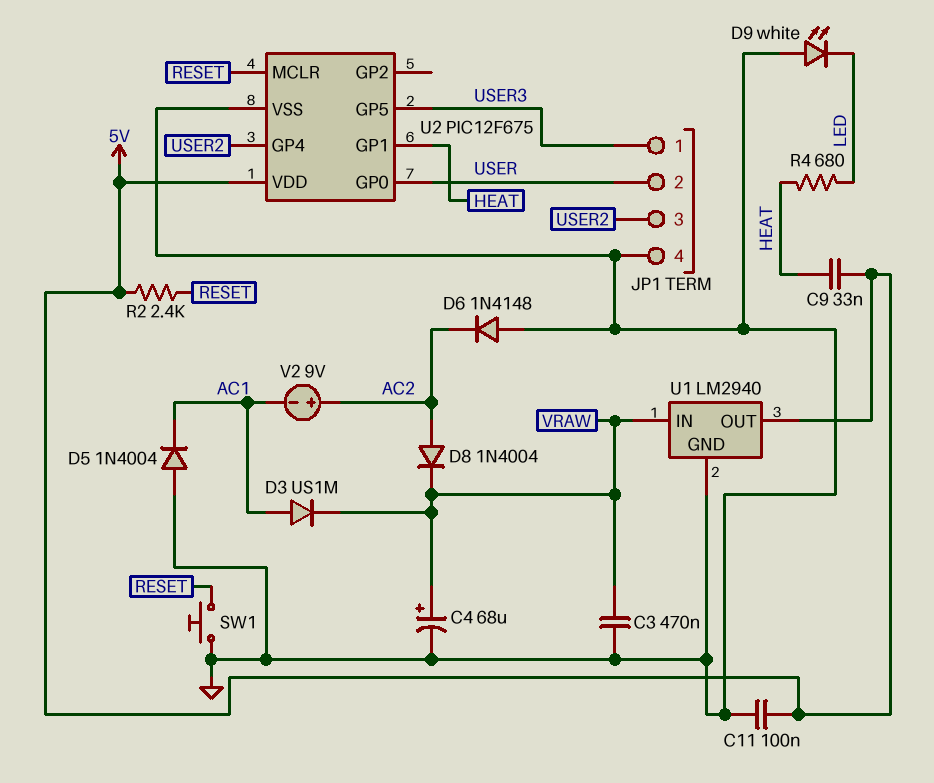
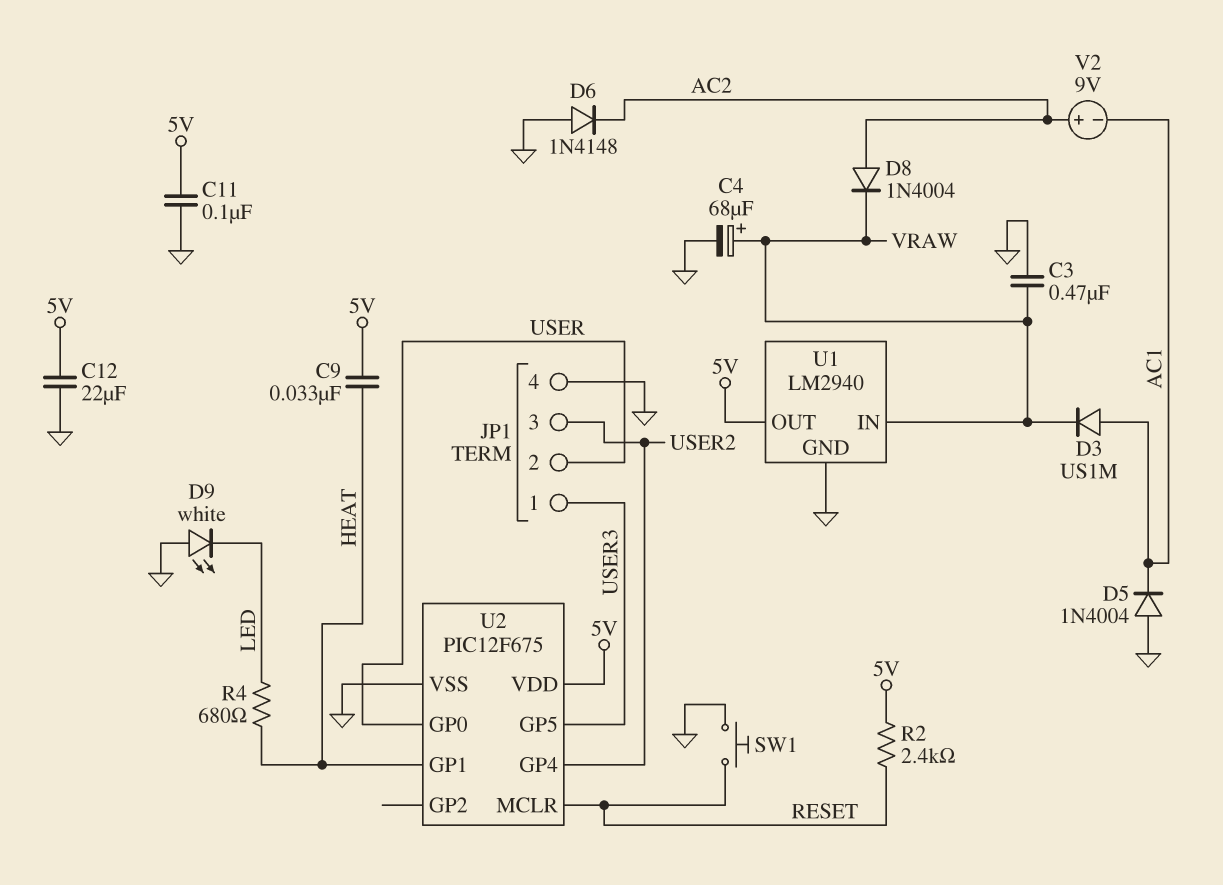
C12: none -> 22uF (5V, GND)

